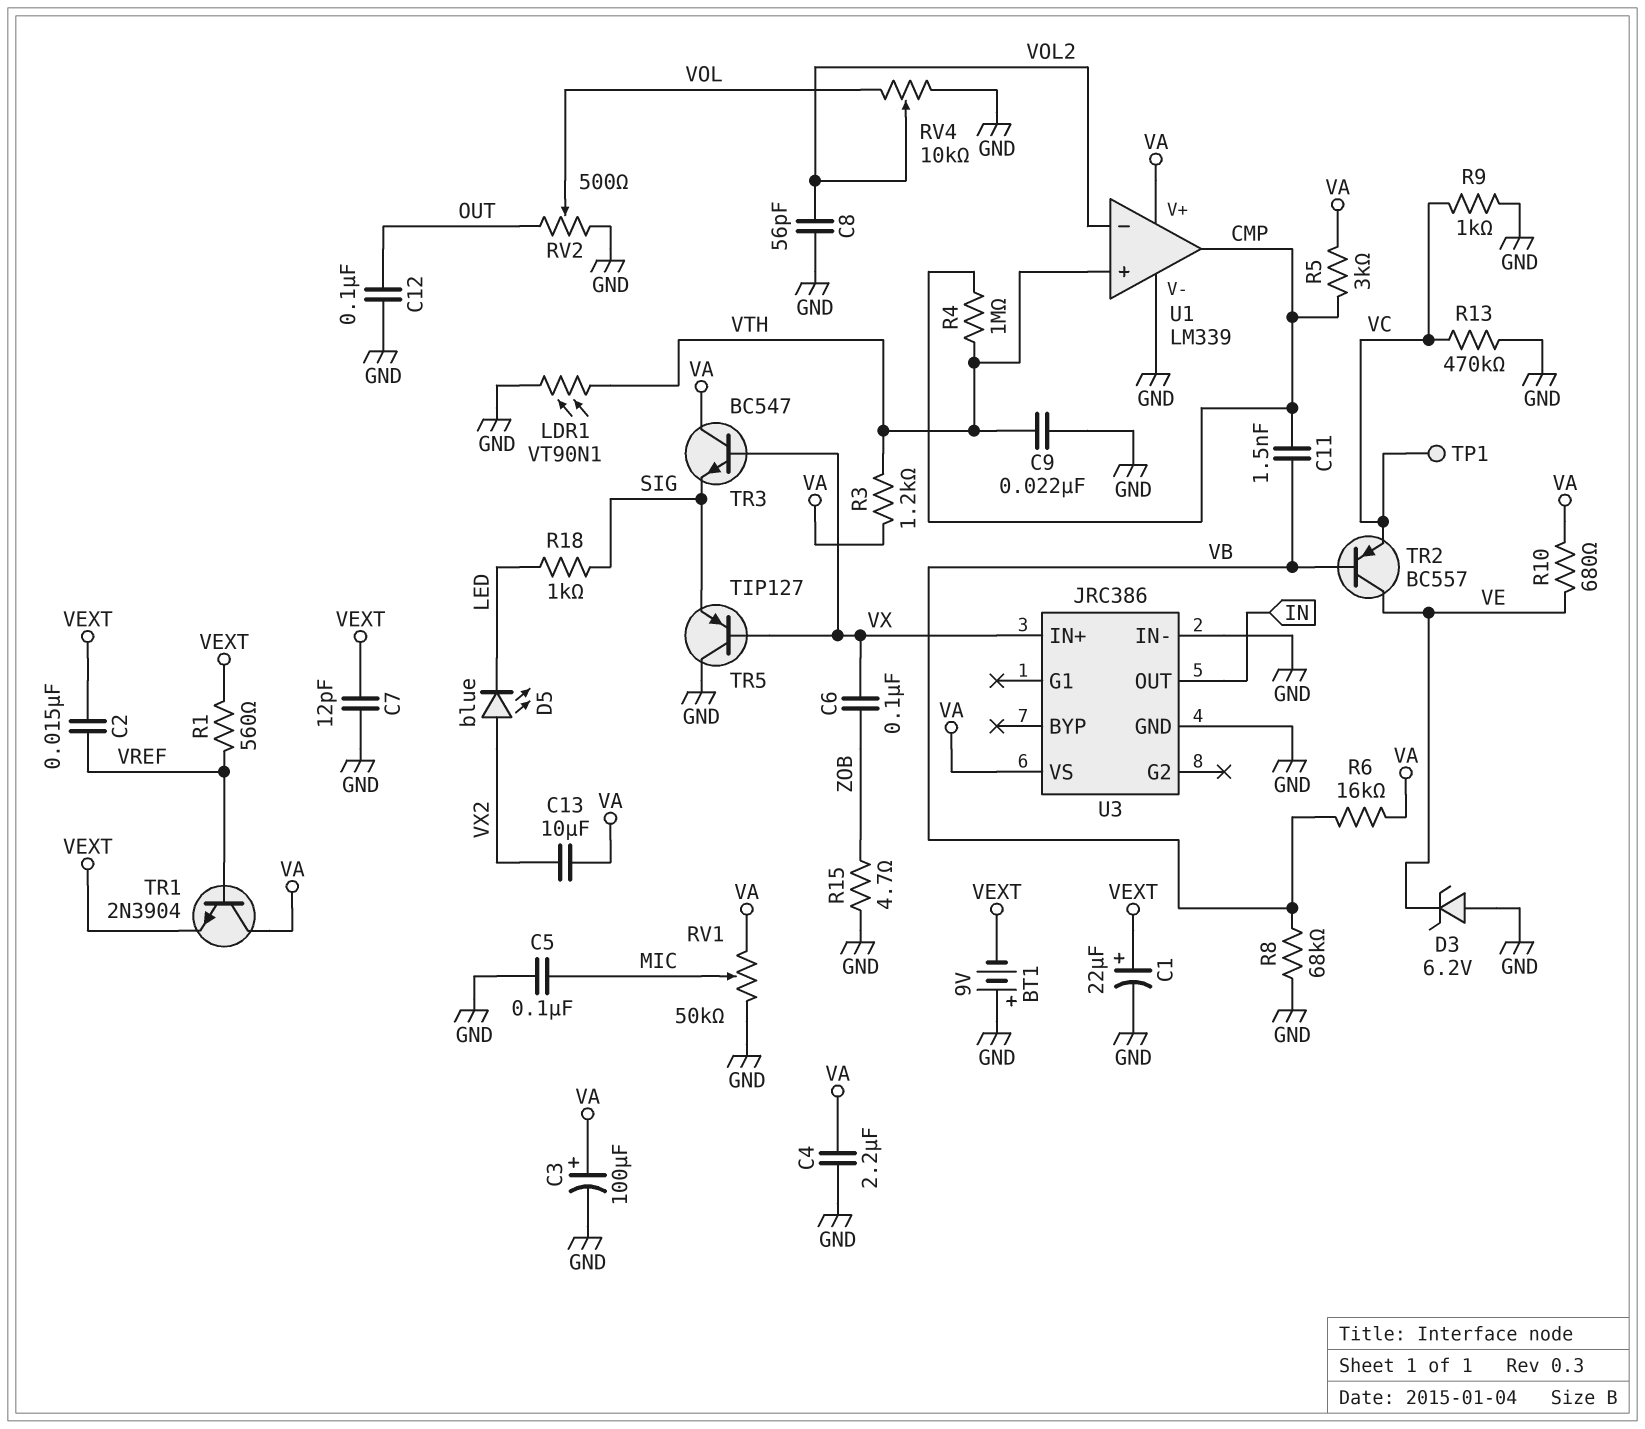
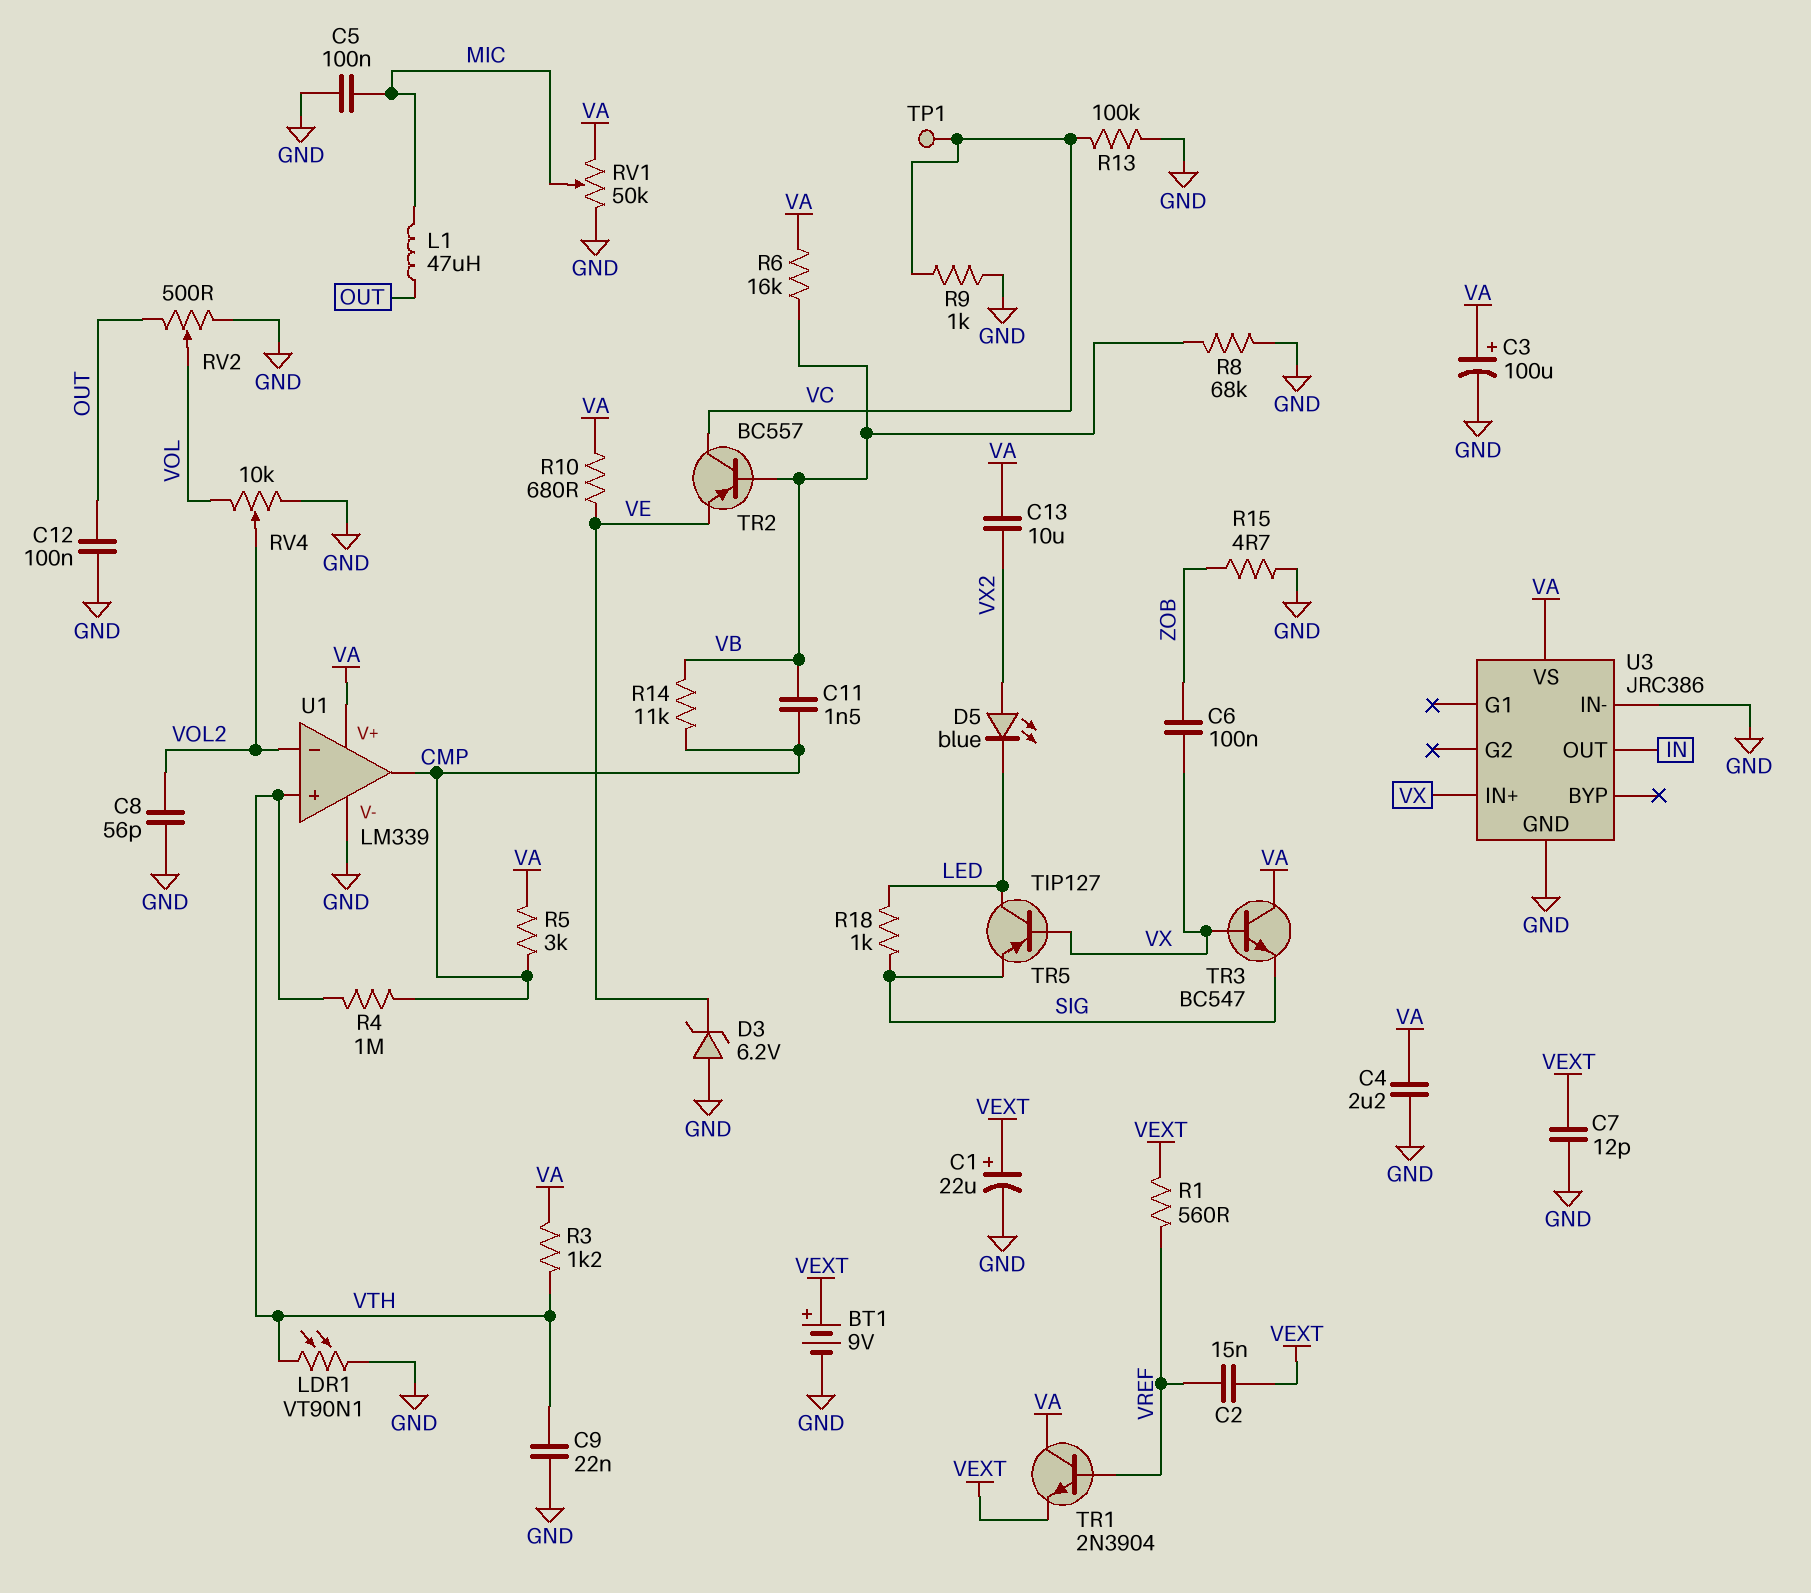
BT1: 9V (plus GND, minus VEXT) -> 9V (plus VEXT, minus GND)
L1: none -> 47uH (MIC, OUT)
R13: 470k (GND, VC) -> 100k (GND, VC)
R14: none -> 11k (CMP, VB)
TR2: PNP BC557 (B VB, C VE, E VC) -> PNP BC557 (B VB, C VC, E VE)
TR5: PNP TIP127 (B VX, C GND, E SIG) -> PNP TIP127 (B VX, C LED, E SIG)

